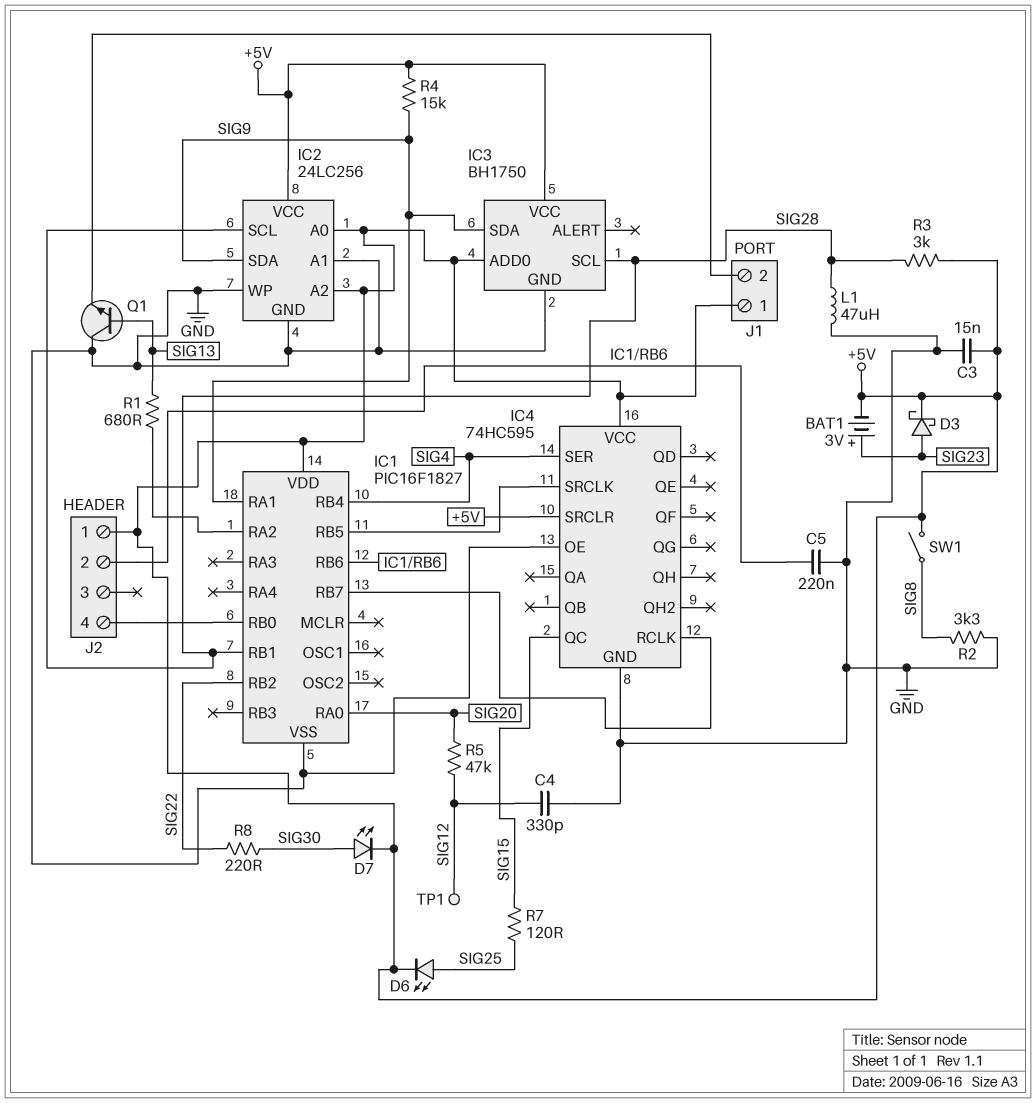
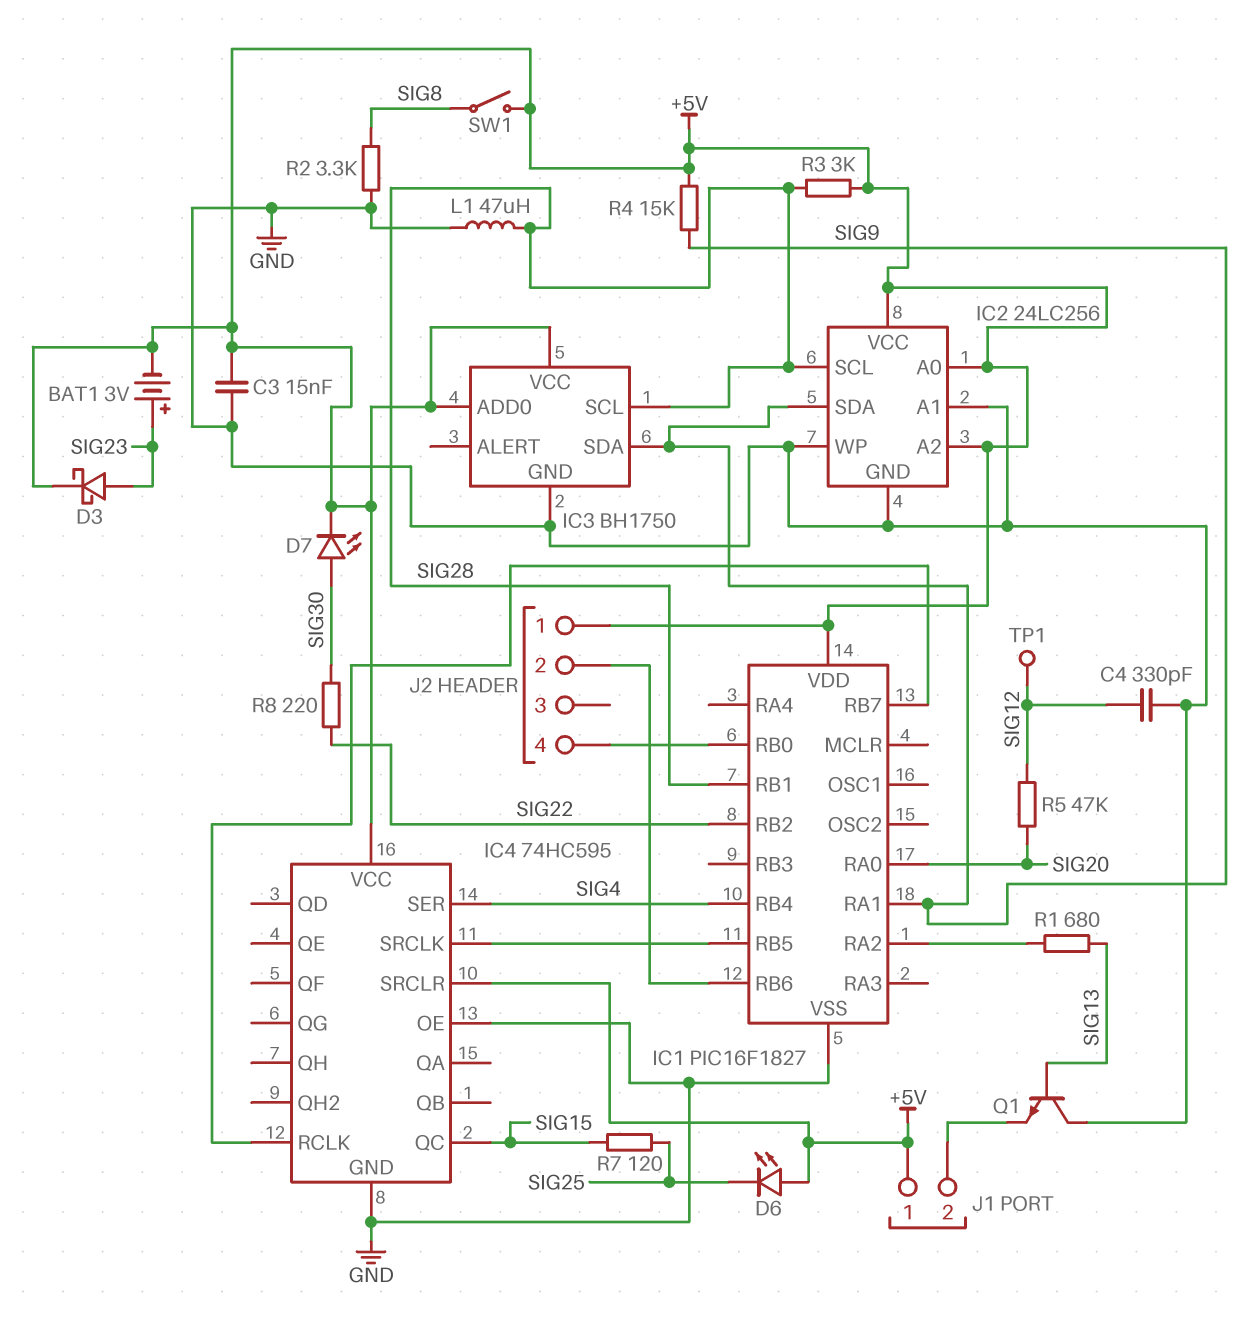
C5: 220nF (GND, IC1/RB6) -> none
D6: LED (A SIG25, K +5V) -> LED (A +5V, K SIG25)

